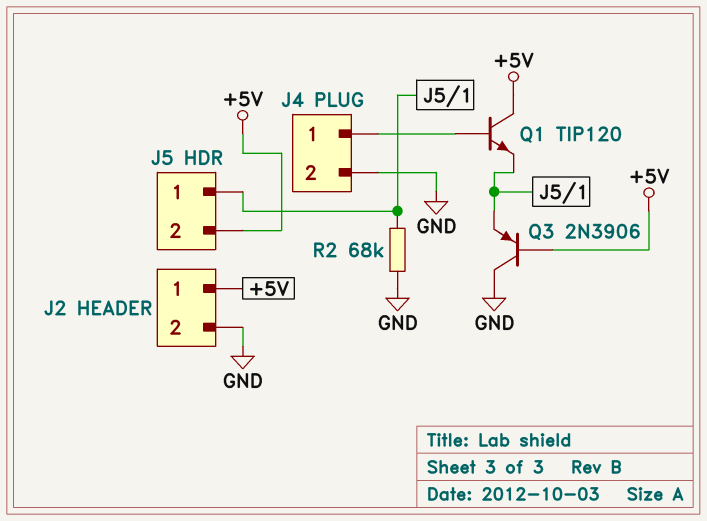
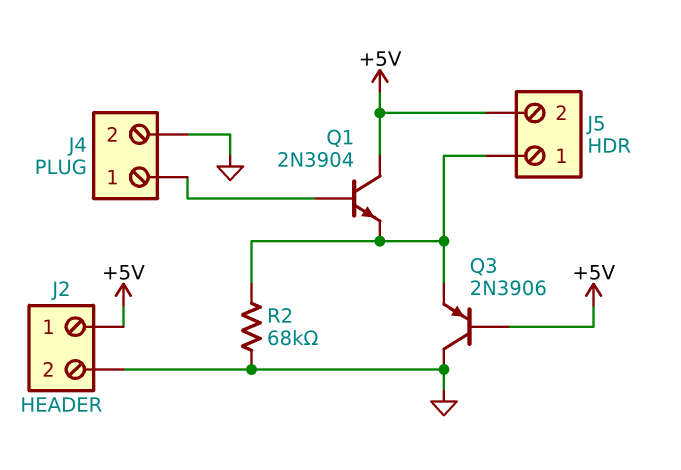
Q1: NPN TIP120 (B J4/1, C +5V, E J5/1) -> NPN 2N3904 (B J4/1, C +5V, E J5/1)

